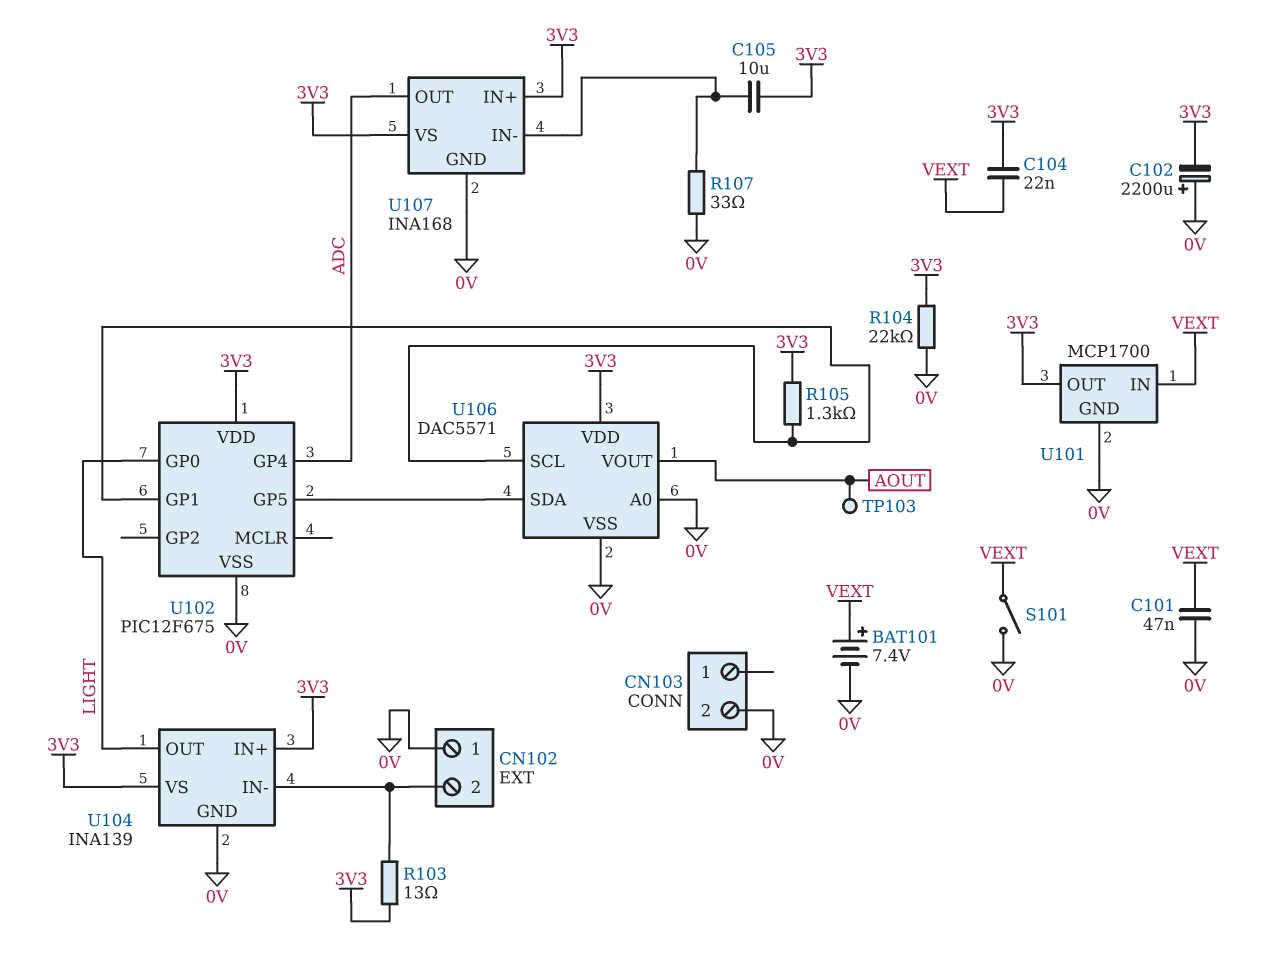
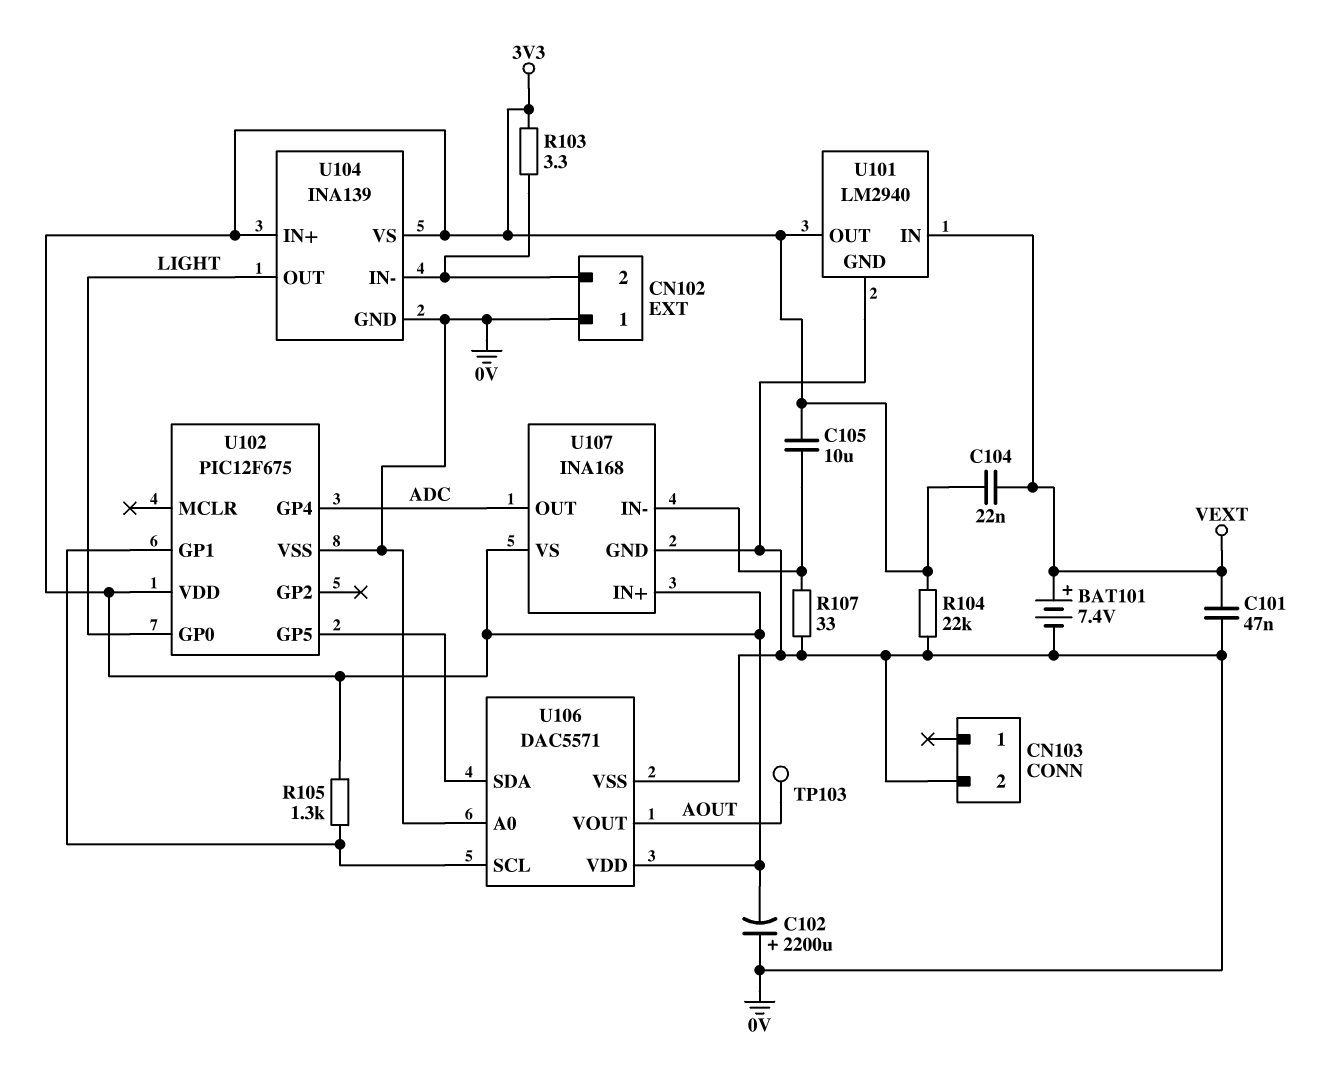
R103: 13 (3V3, CN102/2) -> 3.3 (3V3, CN102/2)
S101: switch (0V, VEXT) -> none
U101: MCP1700 -> LM2940

